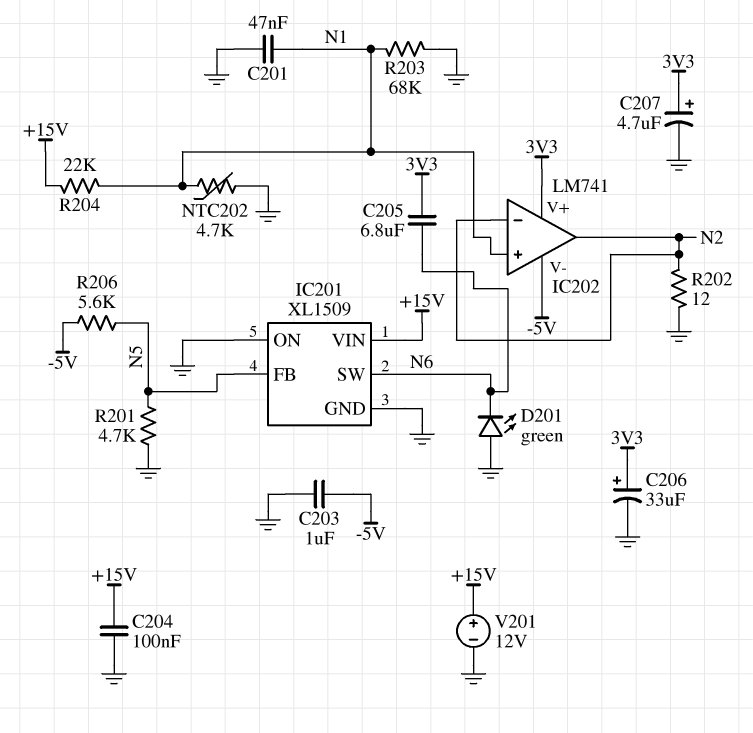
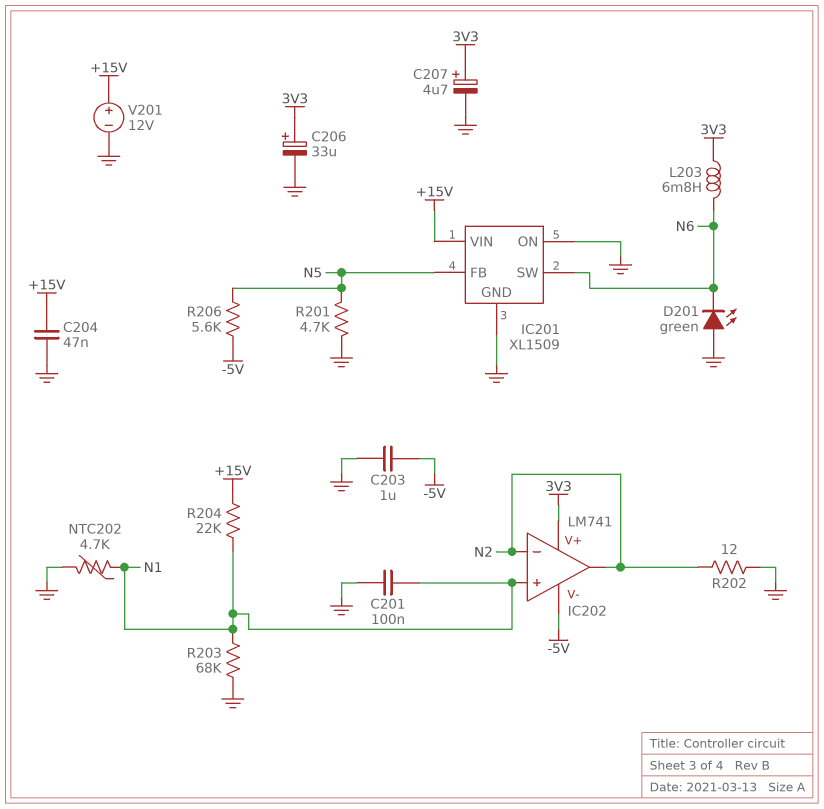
C201: 47nF (GND, N1) -> 100nF (GND, N1)
C204: 100nF (+15V, GND) -> 47nF (+15V, GND)
C205: 6.8uF (3V3, N6) -> none
L203: none -> 6.8mH (3V3, N6)

